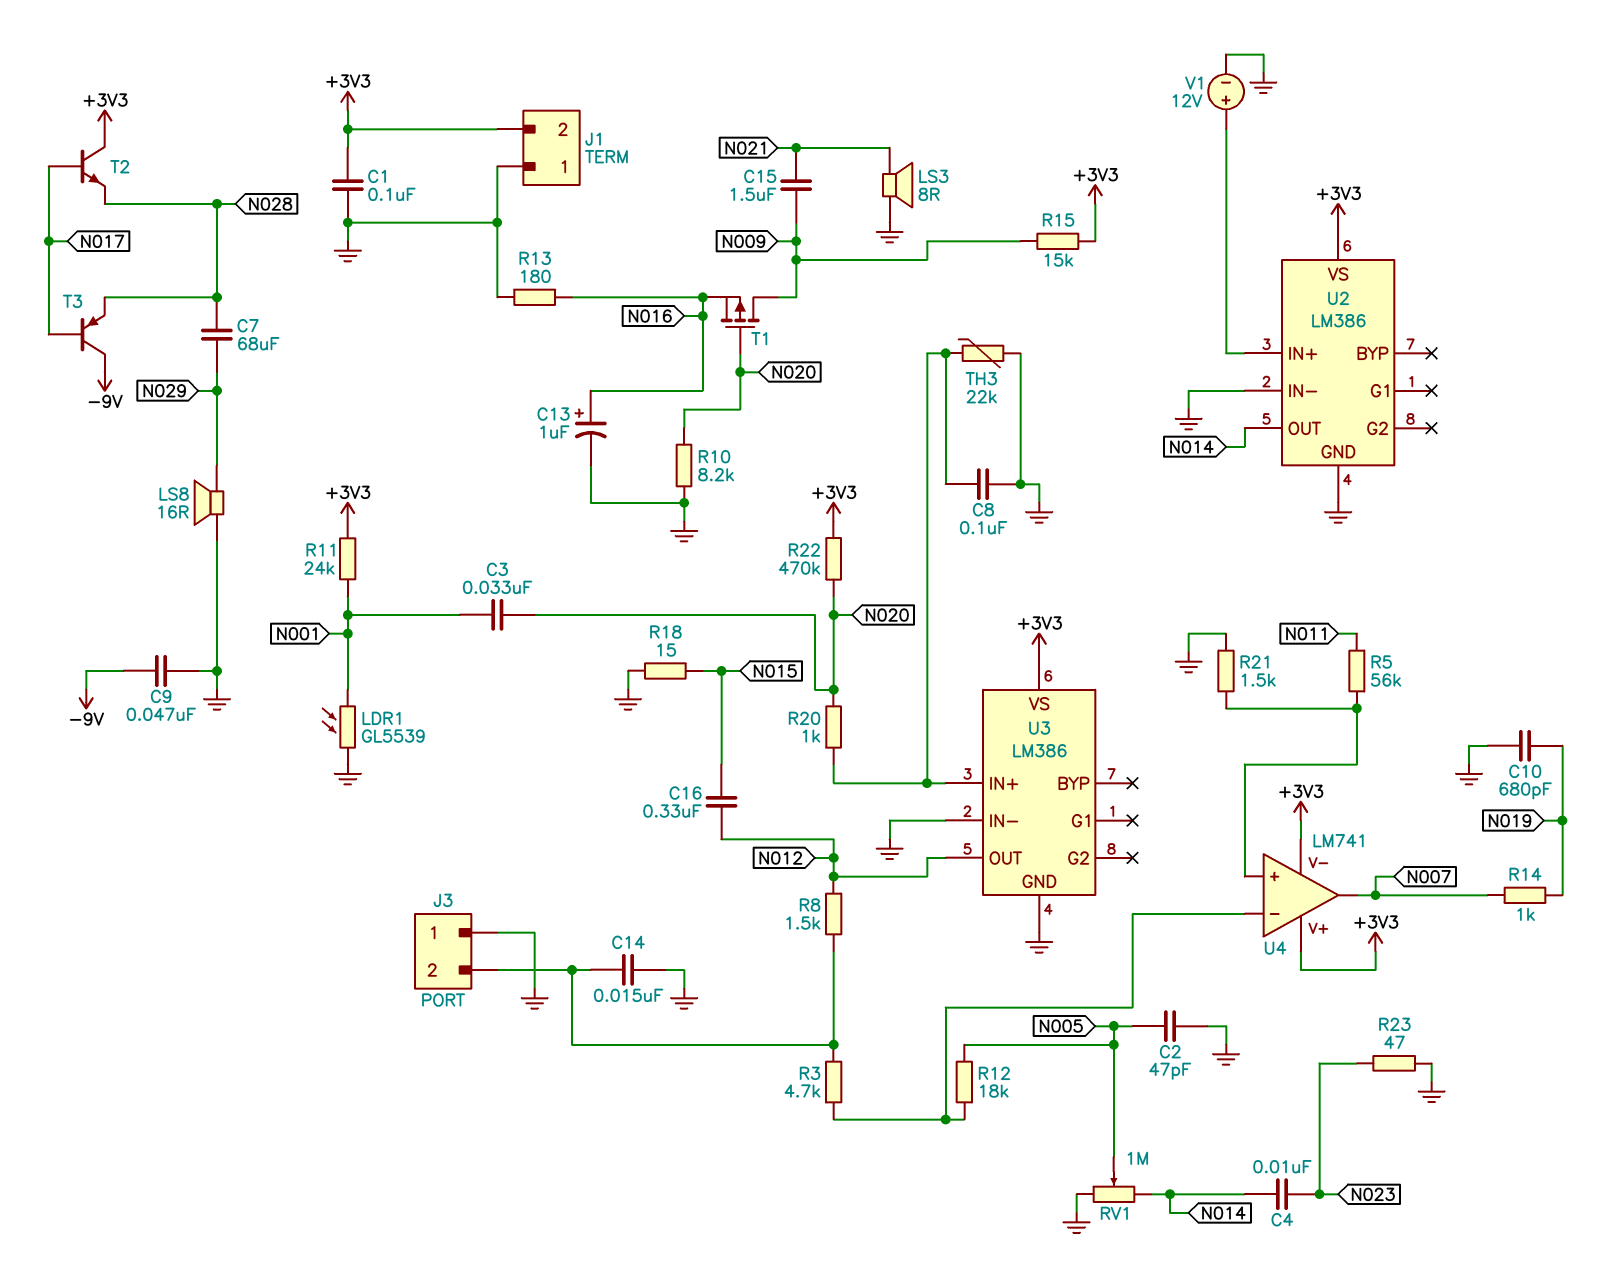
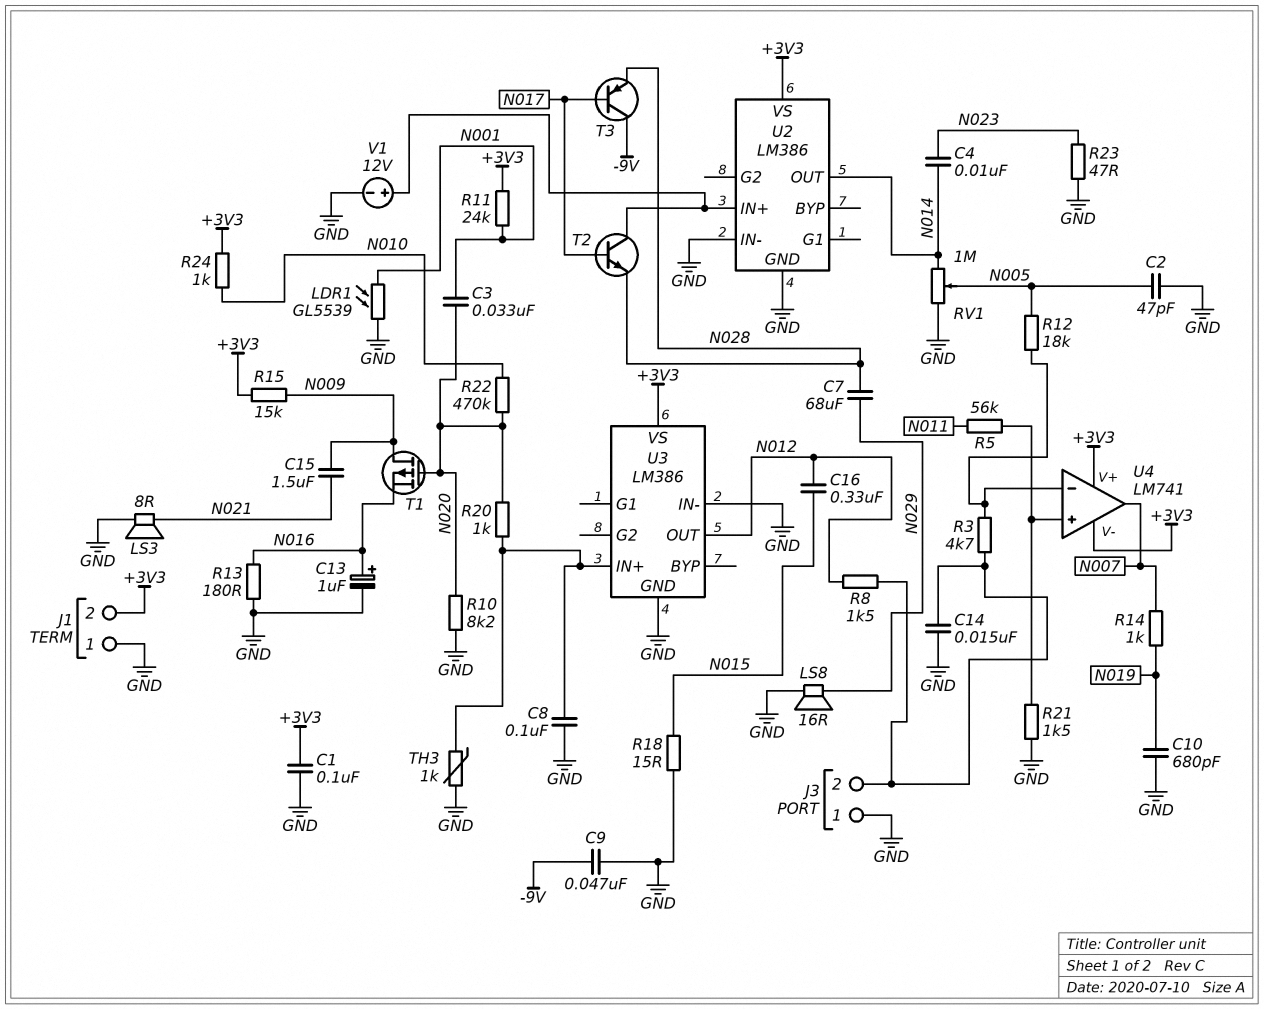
R22: 470k (+3V3, N020) -> 470k (N010, N020)
R24: none -> 1k (+3V3, N010)
T2: NPN (B N017, C +3V3, E N028) -> NPN (B N017, C U2/IN+, E N028)
TH3: 22k (GND, U3/IN+) -> 1k (GND, U3/IN+)

